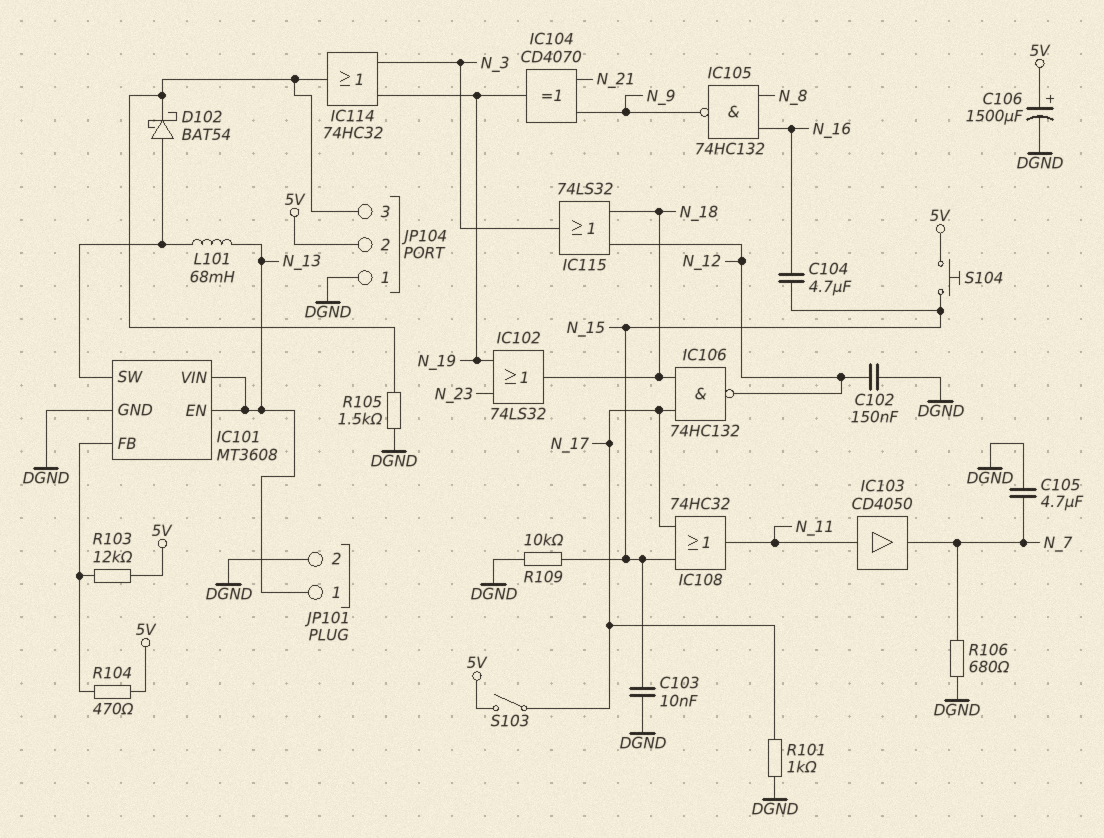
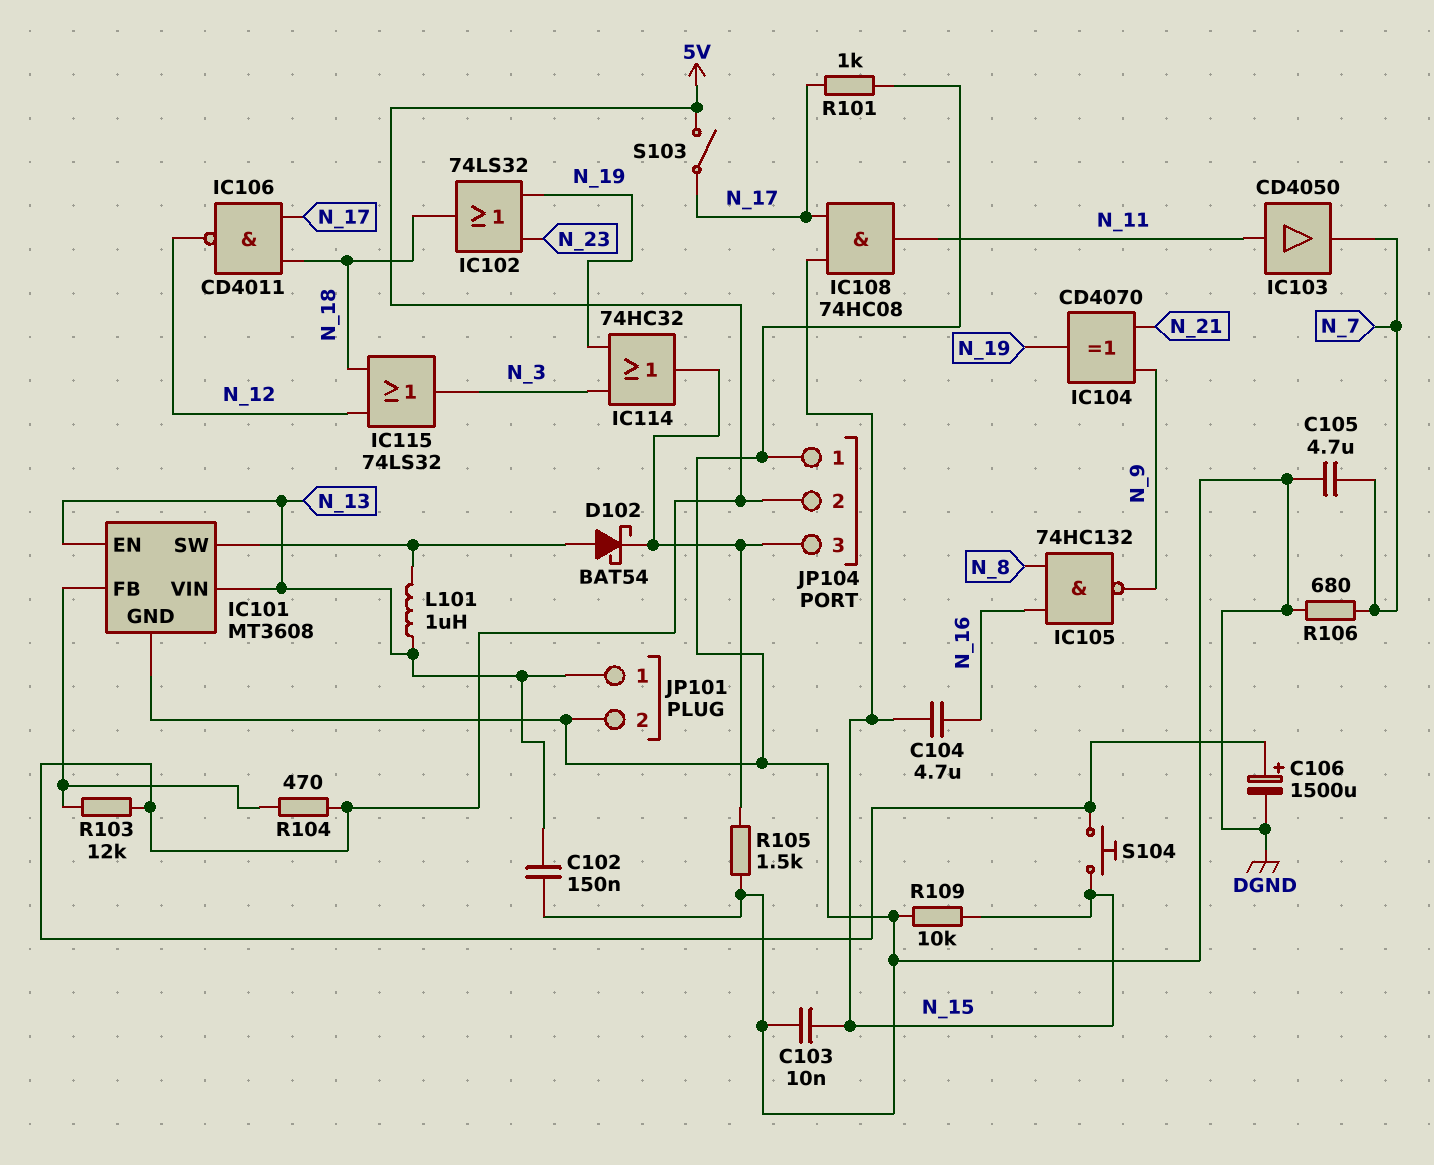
C102: 150nF (DGND, N_12) -> 150nF (DGND, N_13)
IC106: NAND 74HC132 (in N_17, in N_18, out N_12) -> NAND CD4011 (in N_17, in N_18, out N_12)
IC108: OR 74HC32 (in N_15, in N_17, out N_11) -> AND 74HC08 (in N_15, in N_17, out N_11)
L101: 68mH (IC101/SW, N_13) -> 1uH (IC101/SW, N_13)

